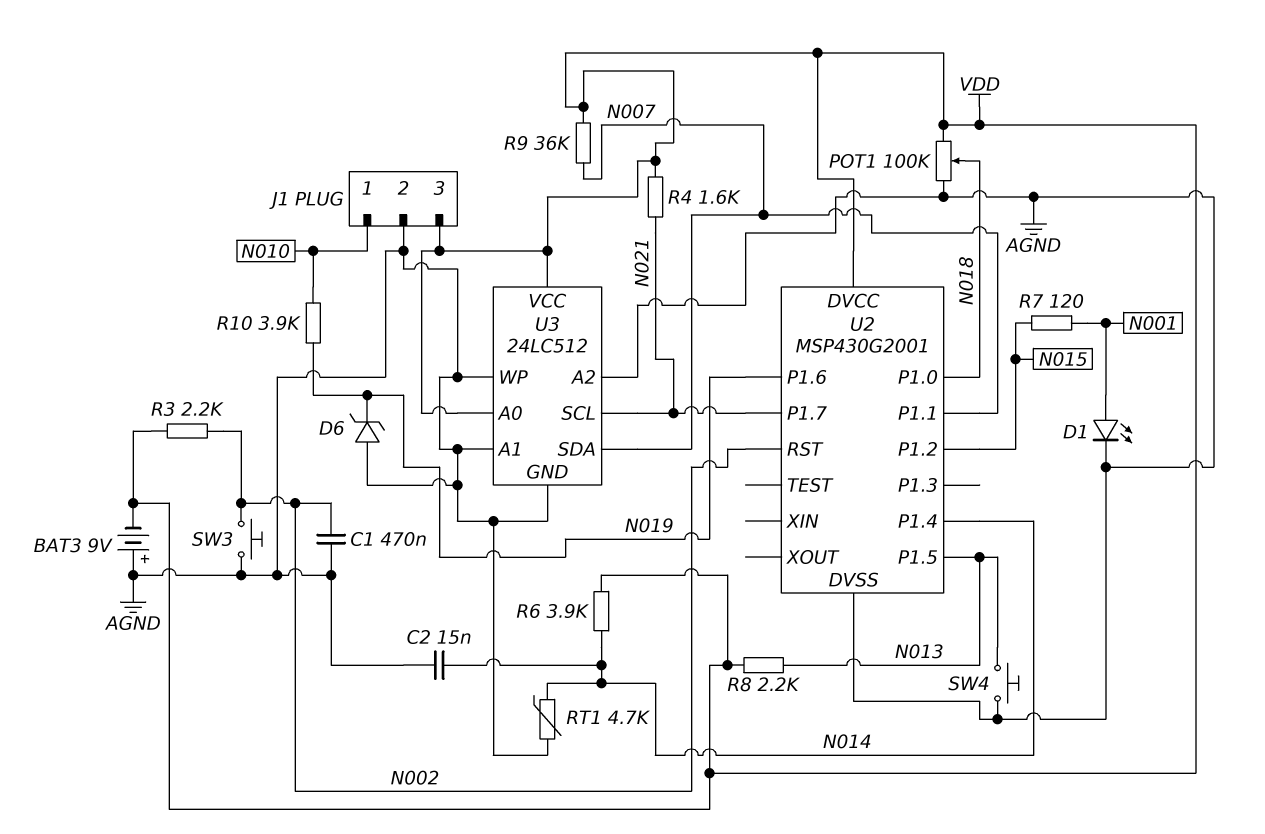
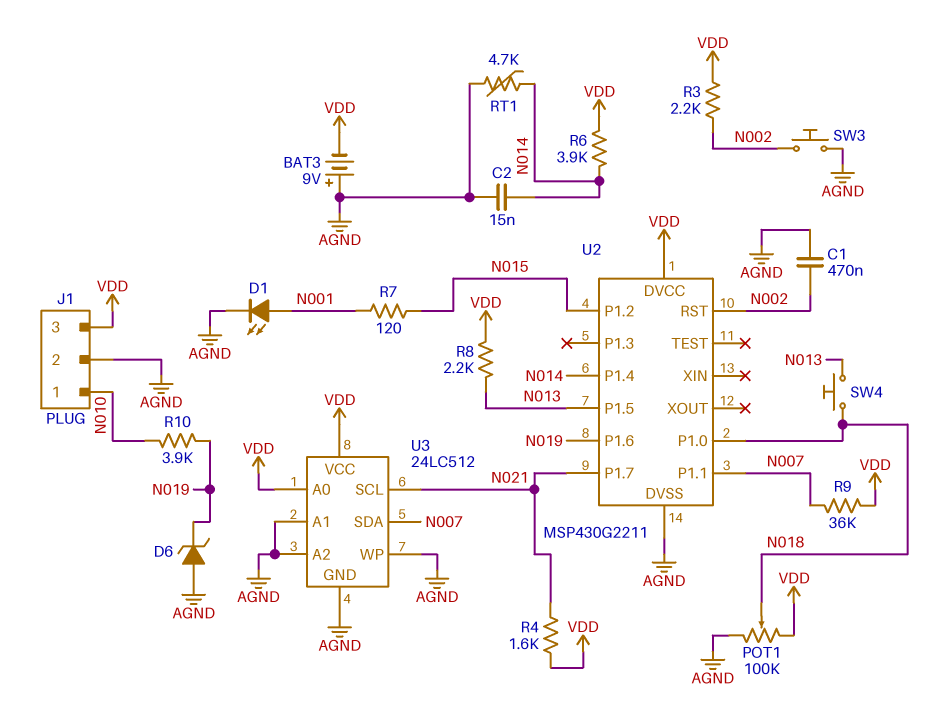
SW4: button (AGND, N013) -> button (N013, N018)
U2: MSP430G2001 -> MSP430G2211

